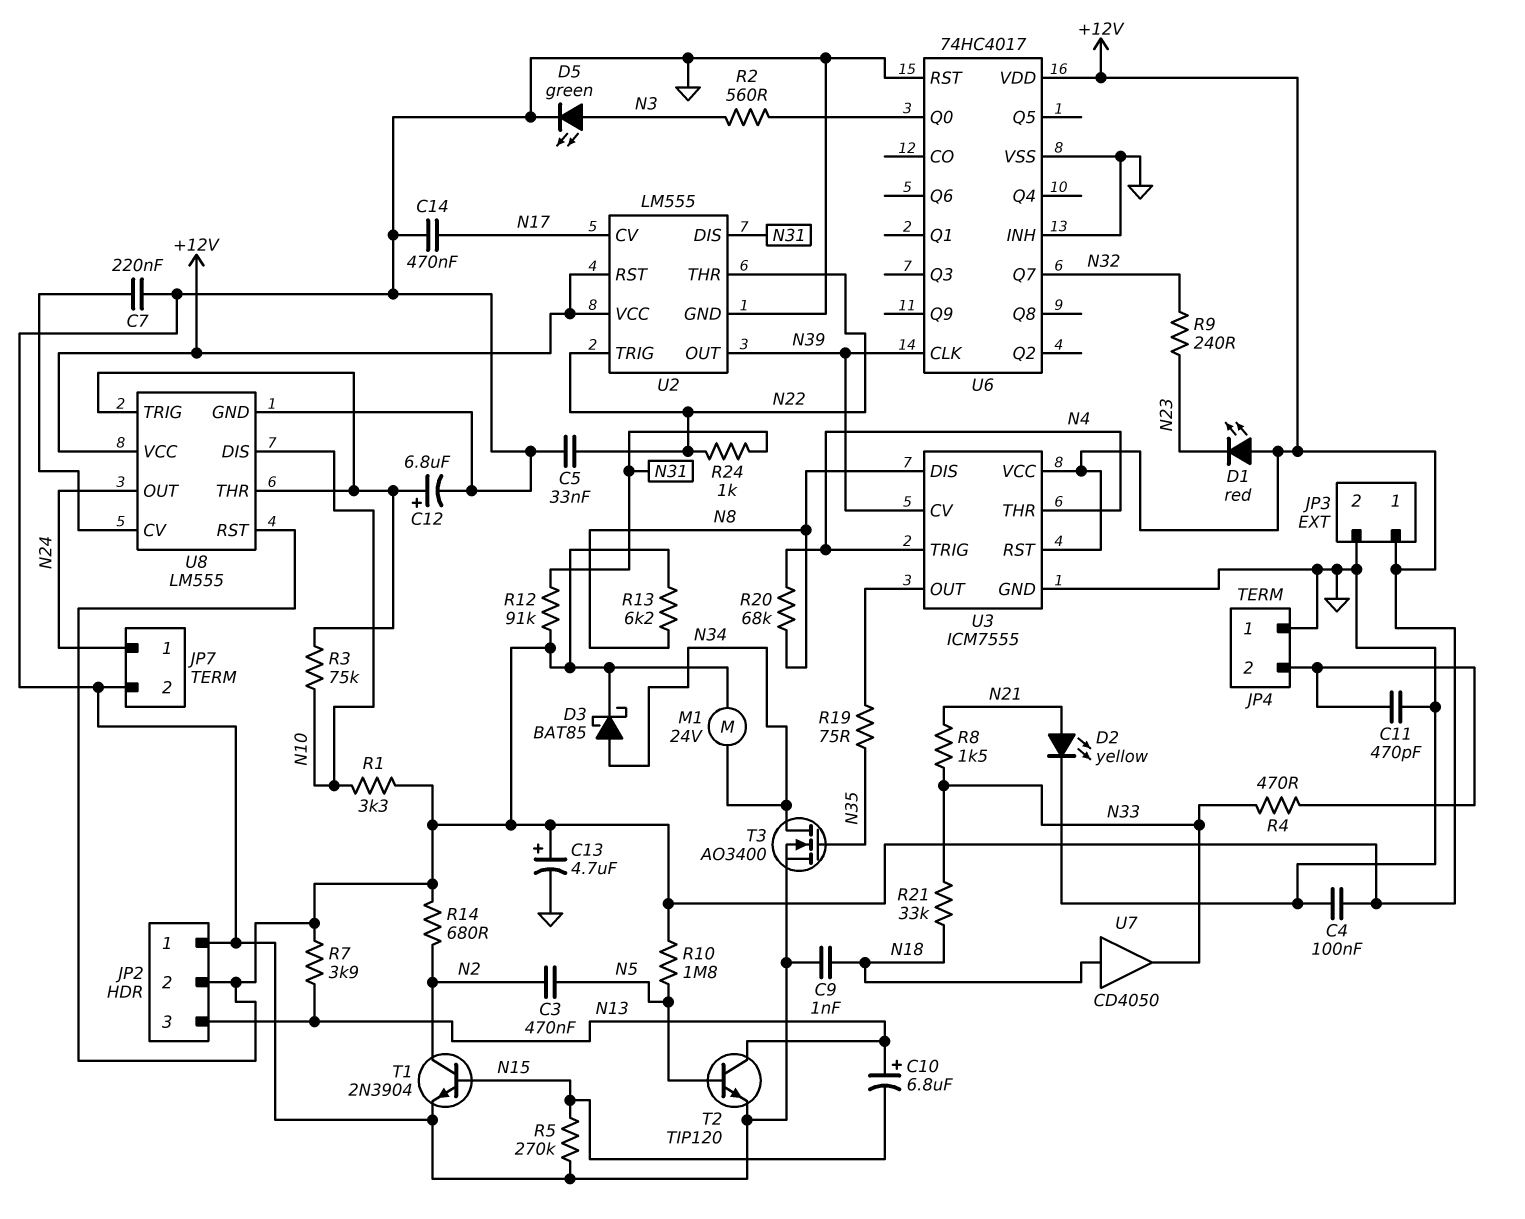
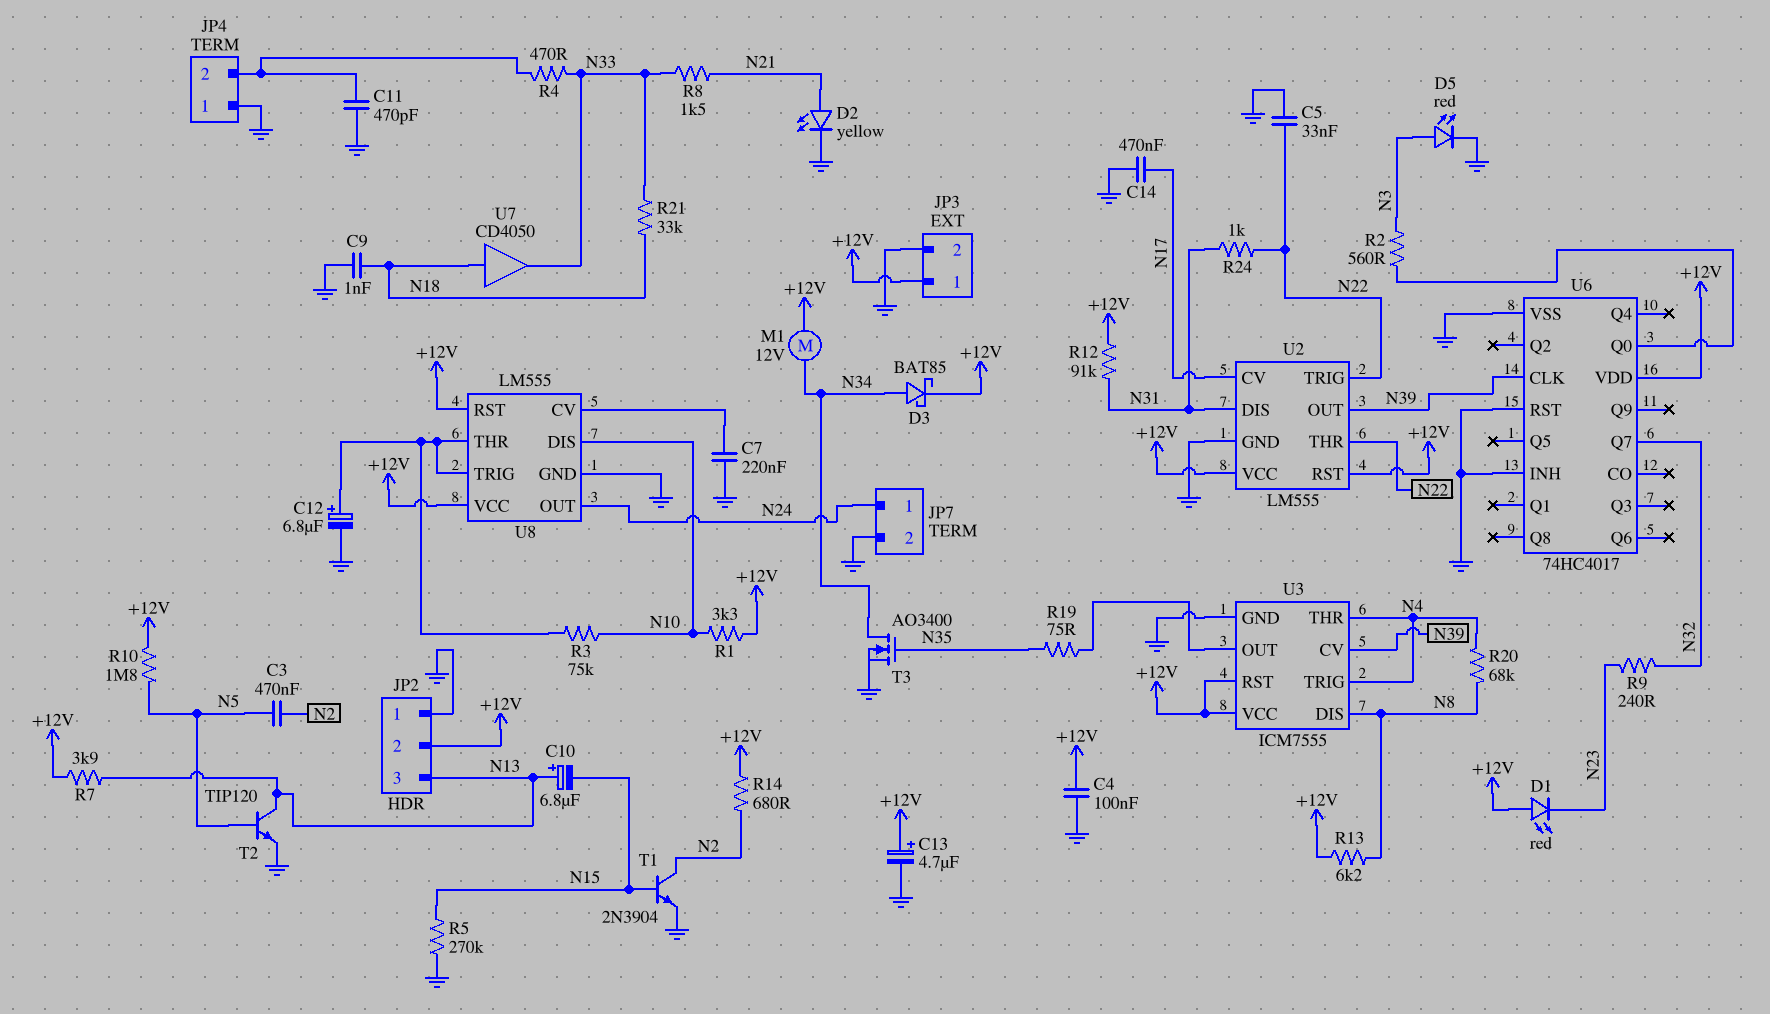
D5: LED green (A N3, K GND) -> LED red (A N3, K GND)
M1: motor 24V (+12V, N34) -> motor 12V (+12V, N34)

